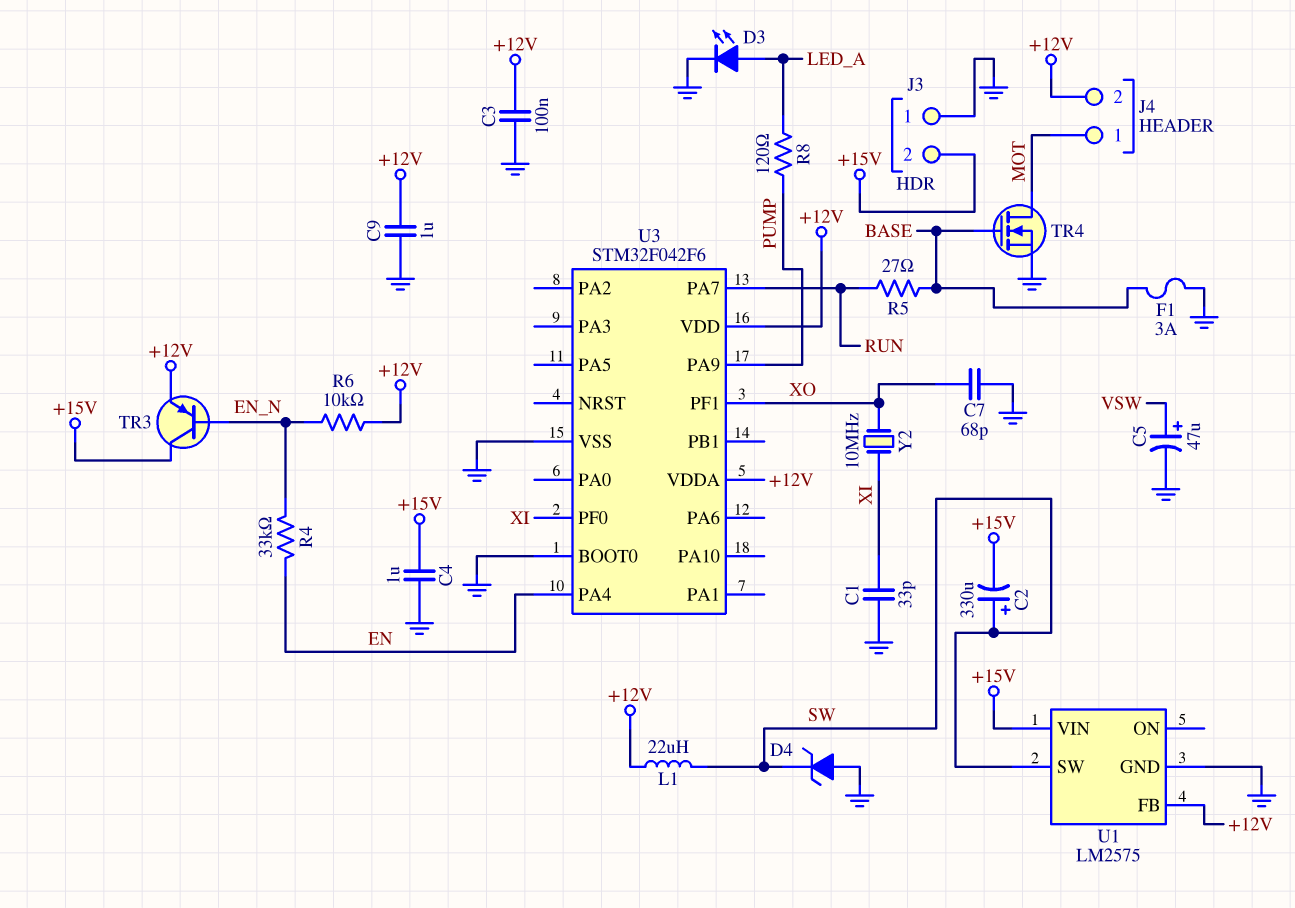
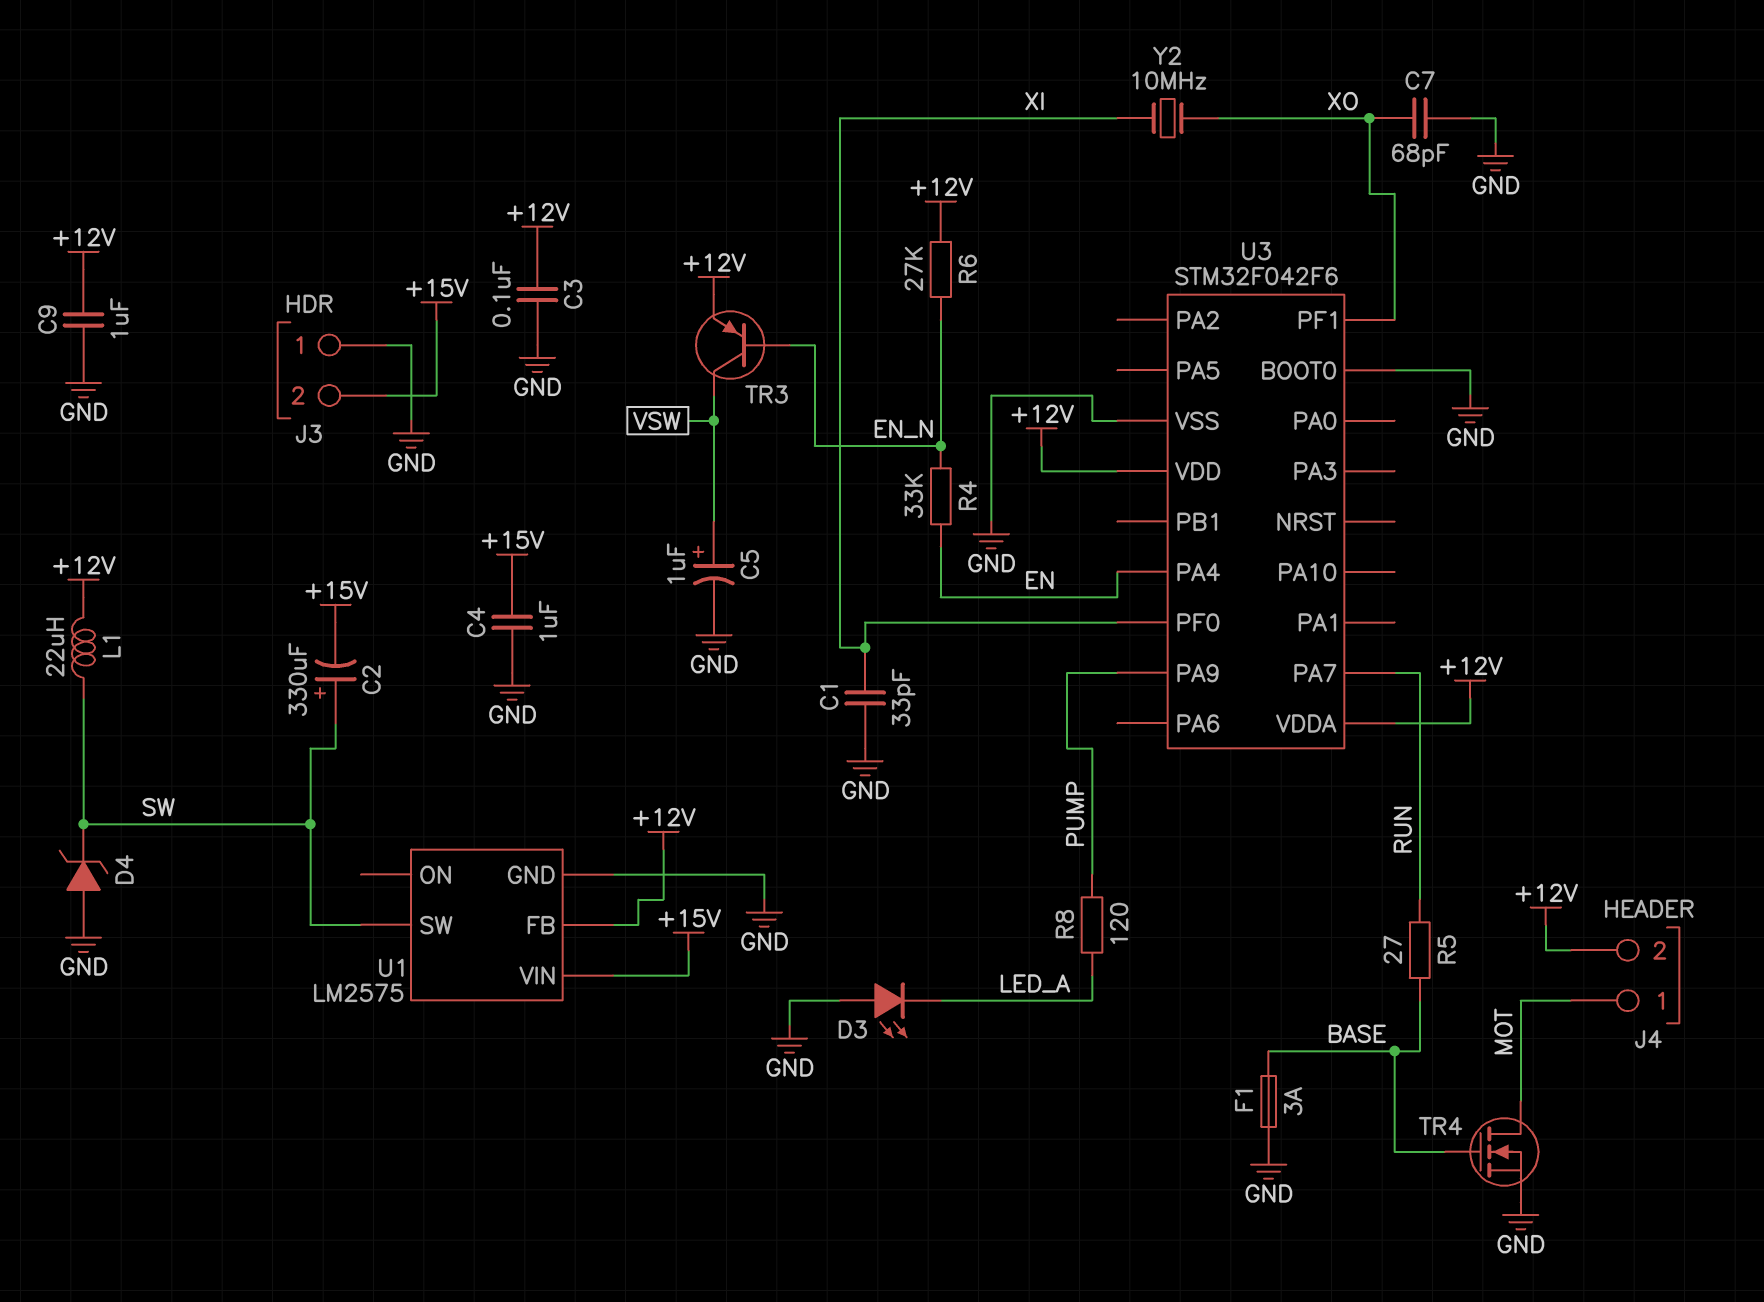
C5: 47uF (plus VSW, minus GND) -> 1uF (plus VSW, minus GND)
D3: LED (A LED_A, K GND) -> LED (A GND, K LED_A)
R6: 10k (+12V, EN_N) -> 27k (+12V, EN_N)
TR3: PNP (B EN_N, C +15V, E +12V) -> PNP (B EN_N, C VSW, E +12V)

